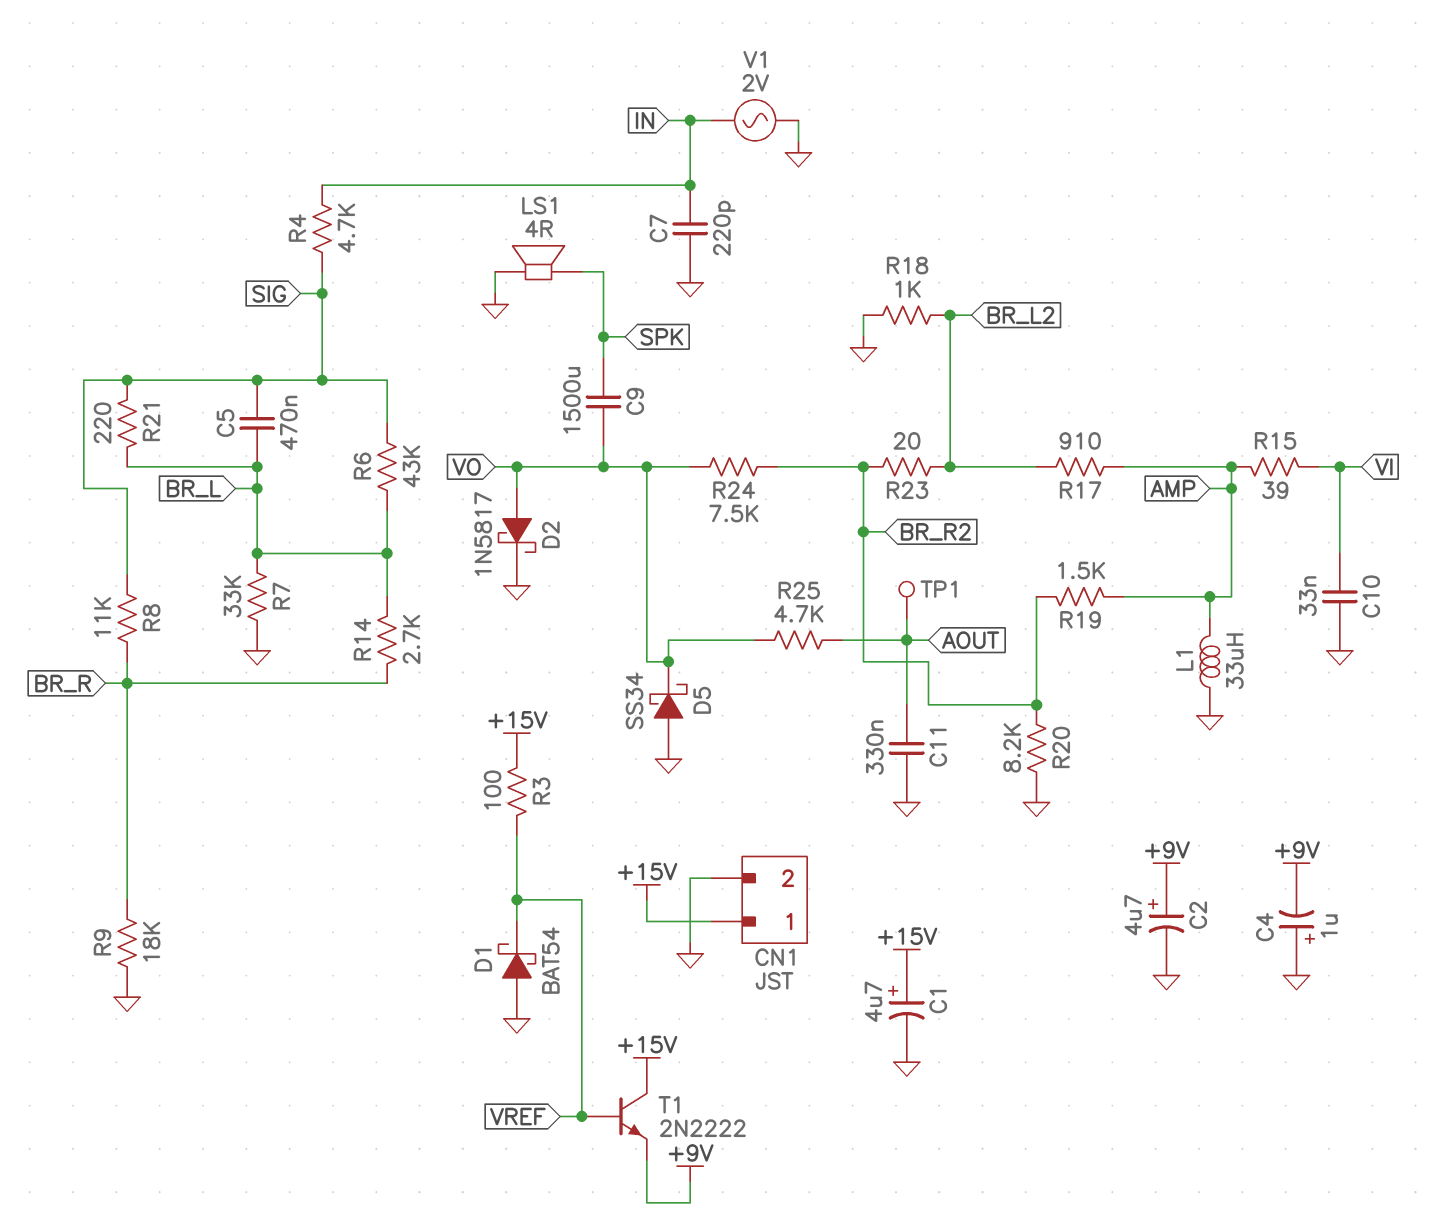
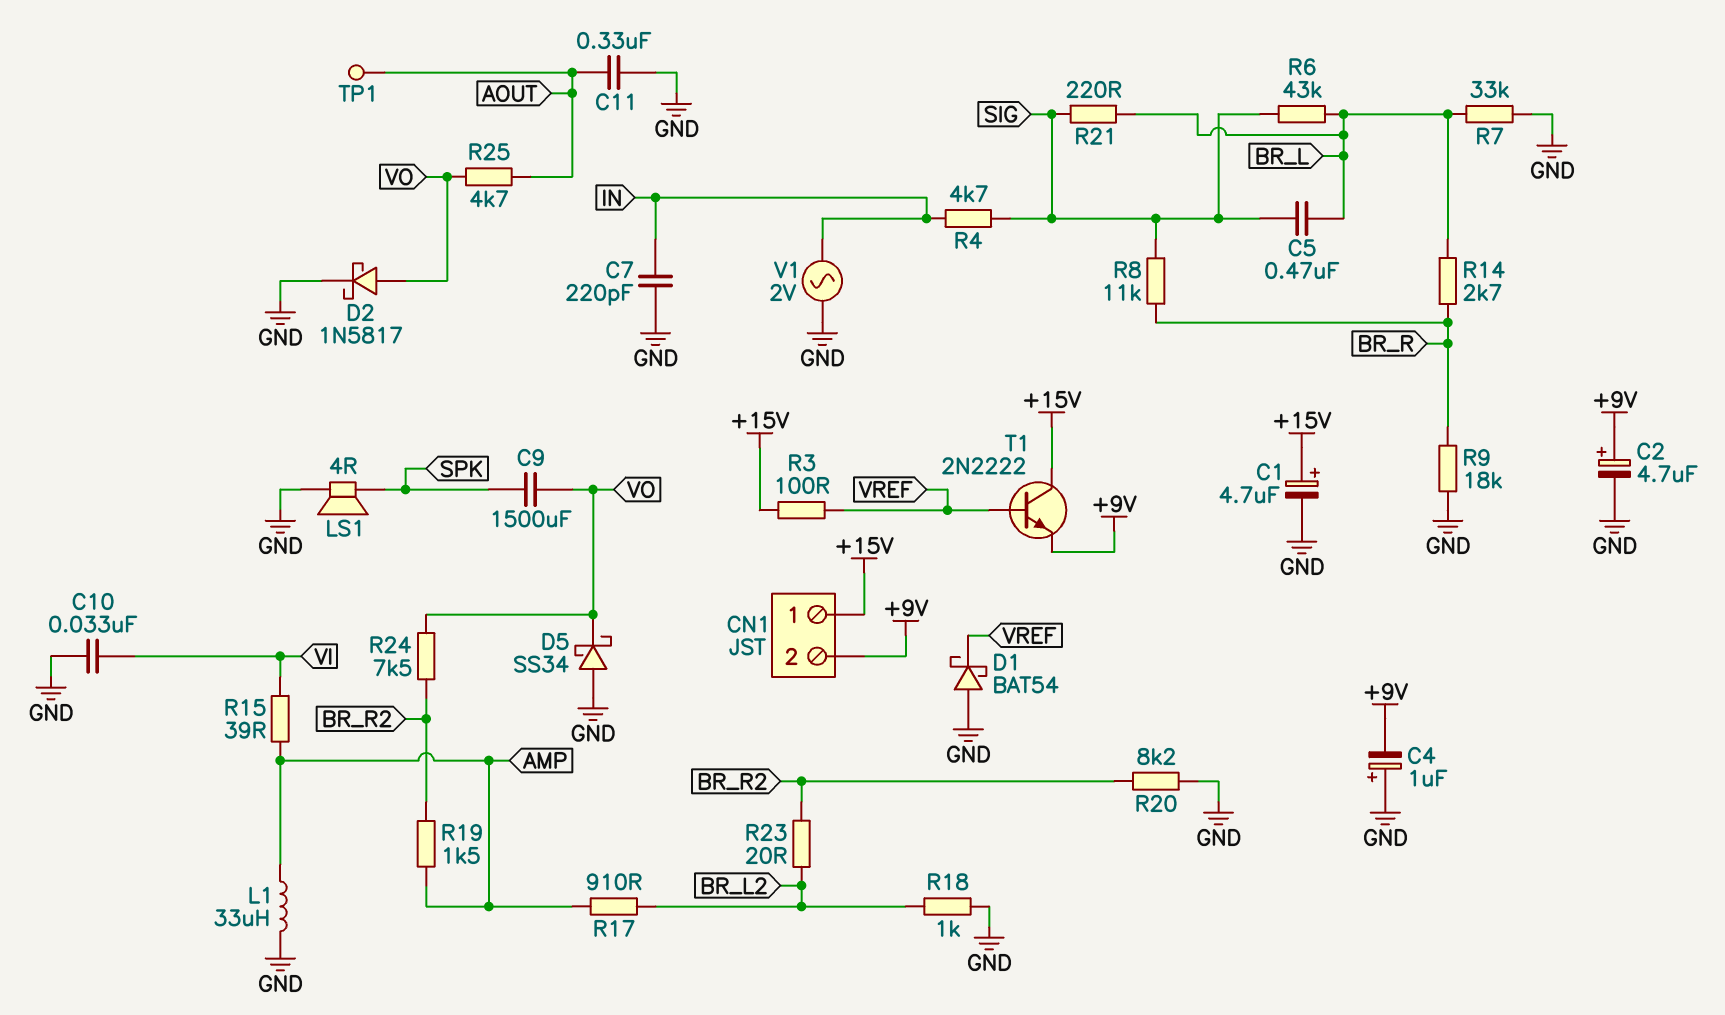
CN1 pin 2: GND -> +9V

